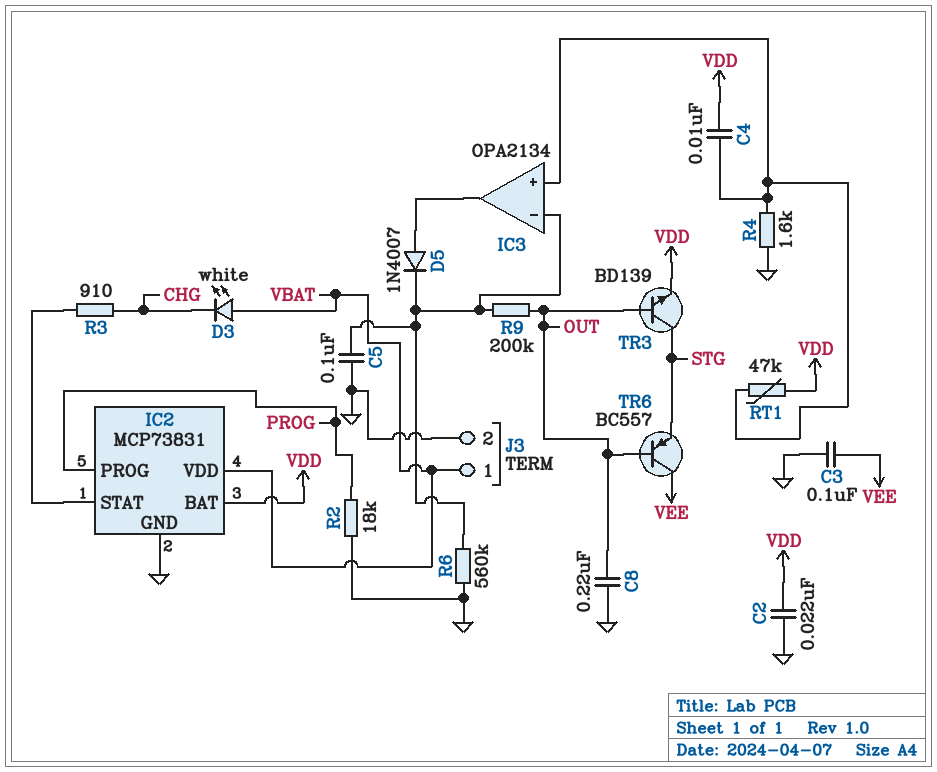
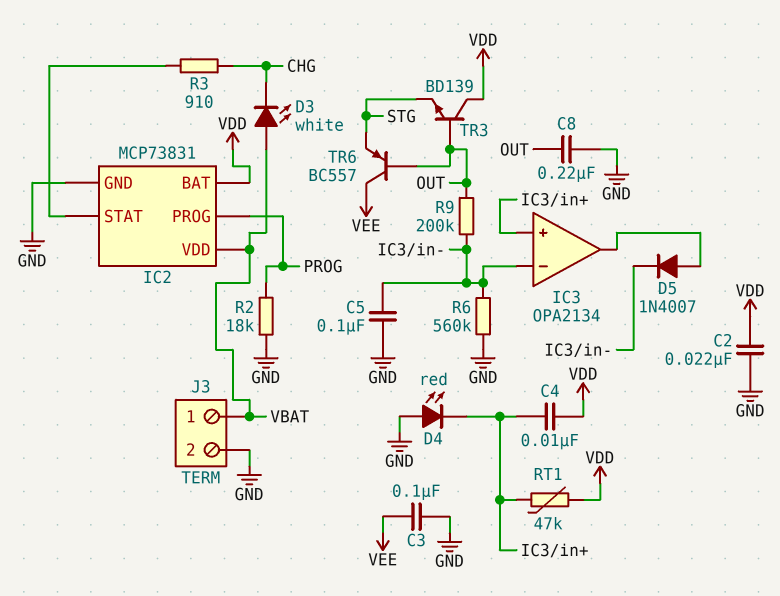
D4: none -> LED red (A GND, K IC3/in+)
R4: 1.6k (GND, IC3/in+) -> none
TR3: NPN BD139 (B OUT, C STG, E VDD) -> NPN BD139 (B OUT, C VDD, E STG)

